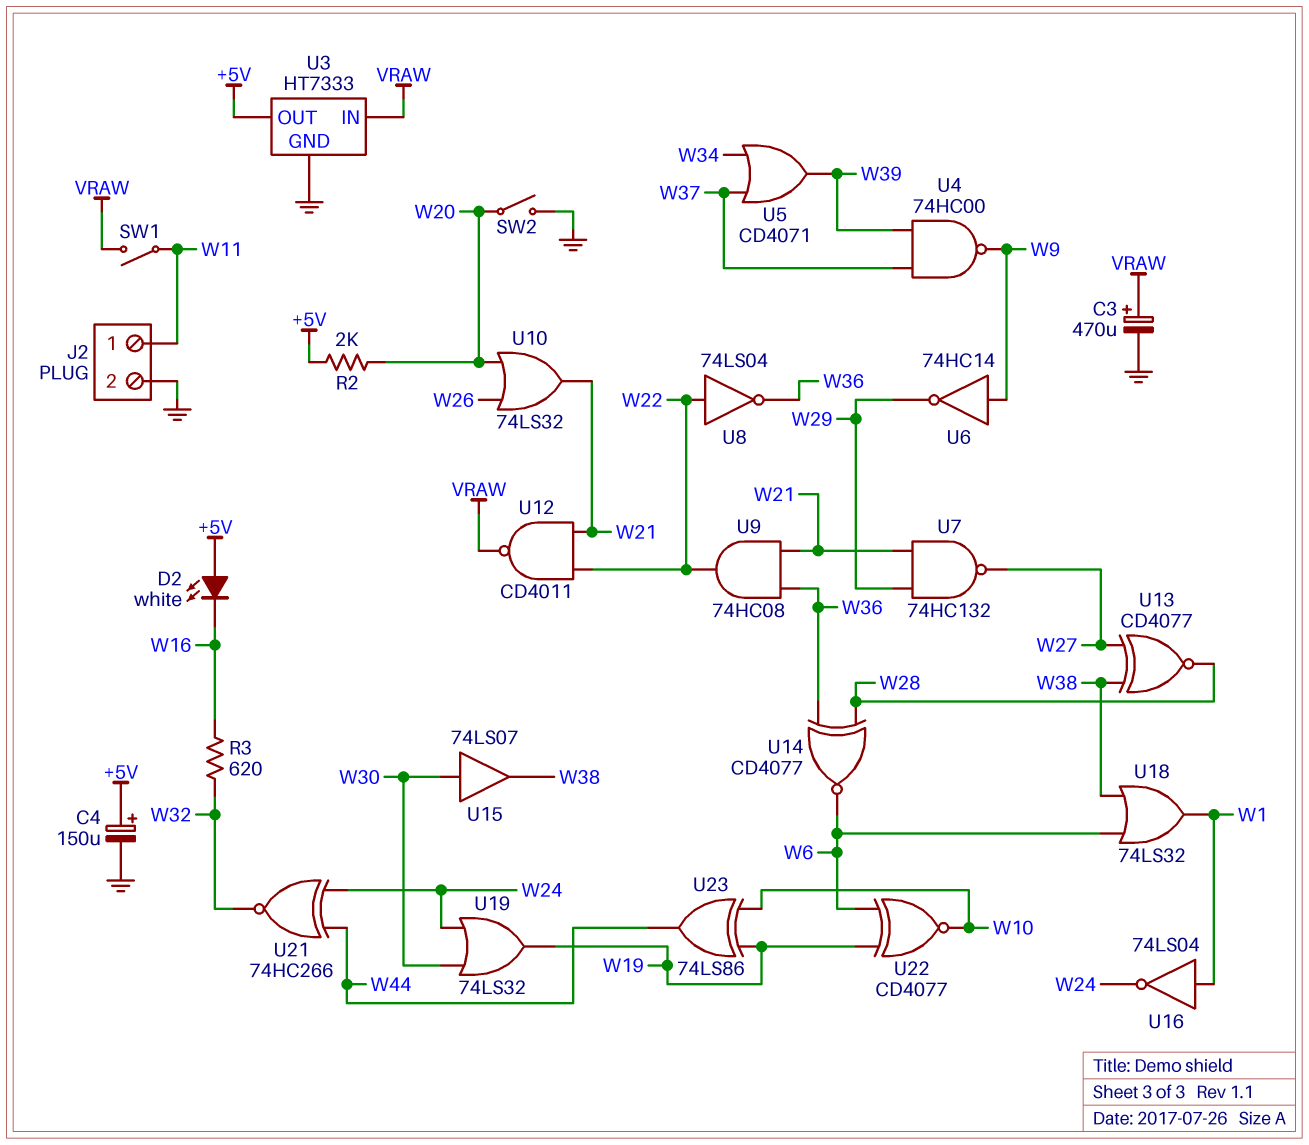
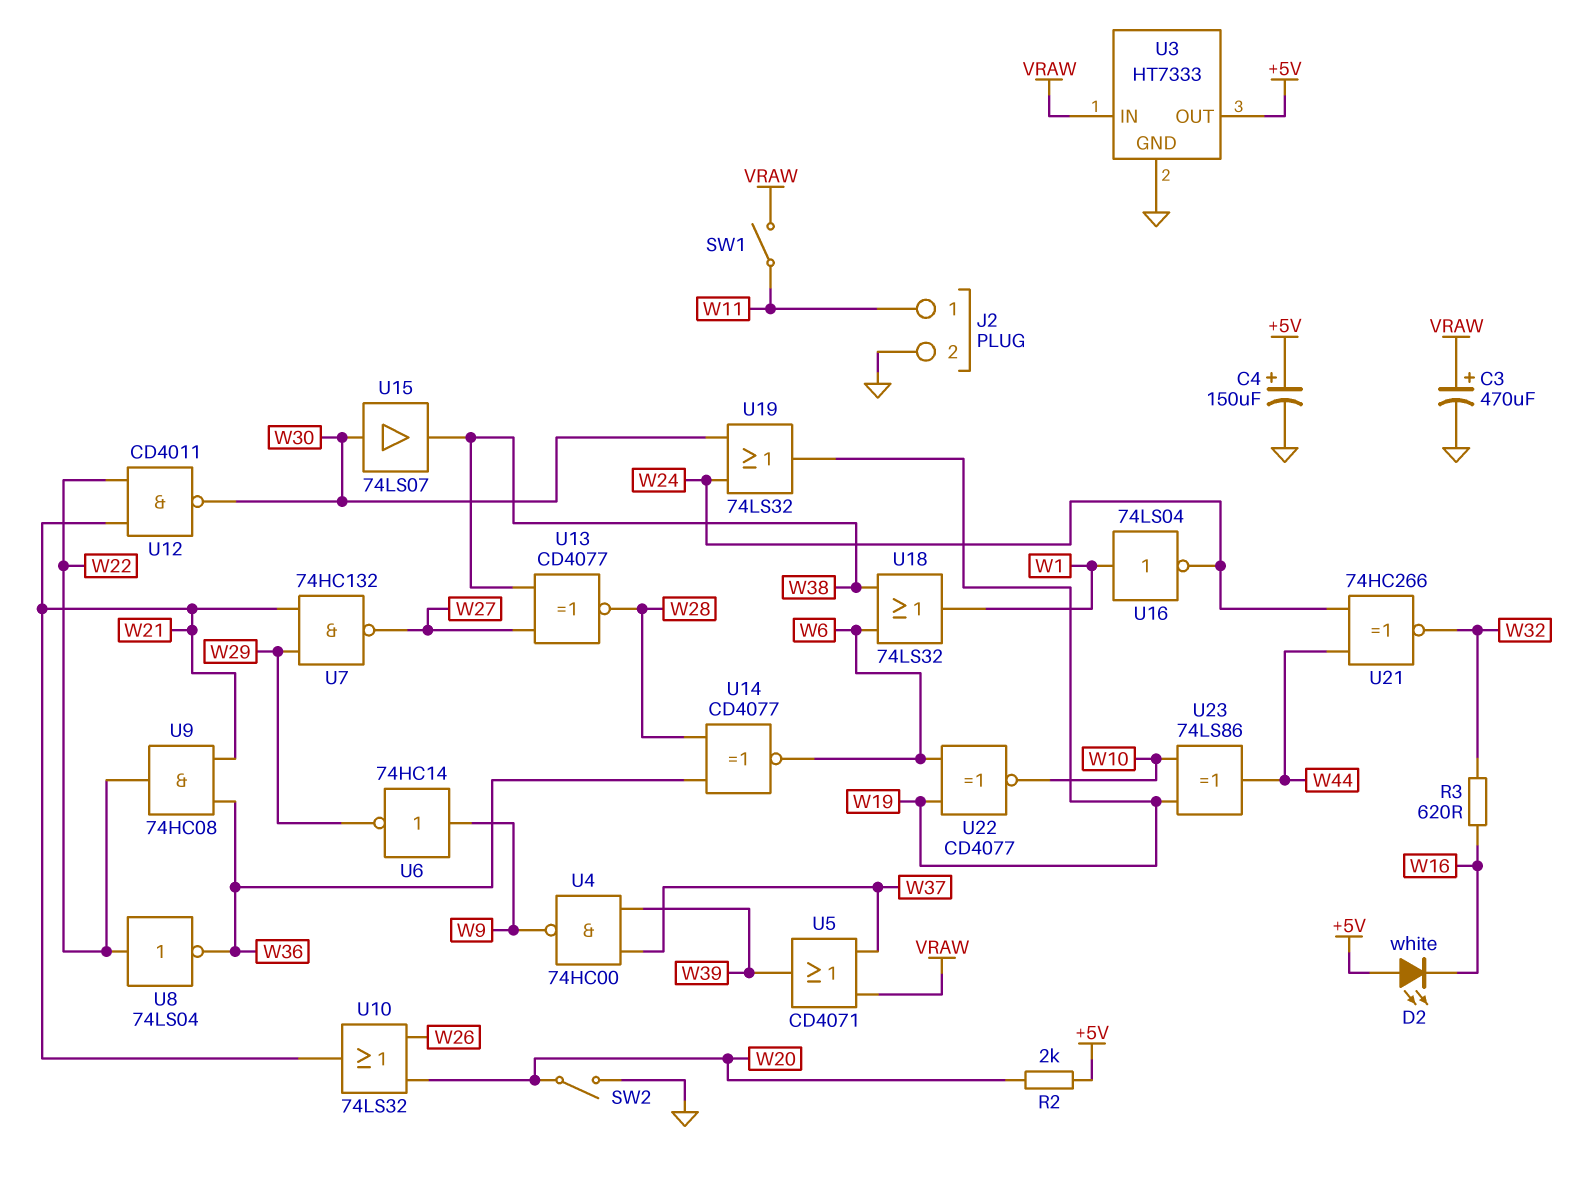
U5: OR CD4071 (in W34, in W37, out W39) -> OR CD4071 (in VRAW, in W37, out W39)
U12: NAND CD4011 (in W21, in W22, out VRAW) -> NAND CD4011 (in W21, in W22, out W30)

